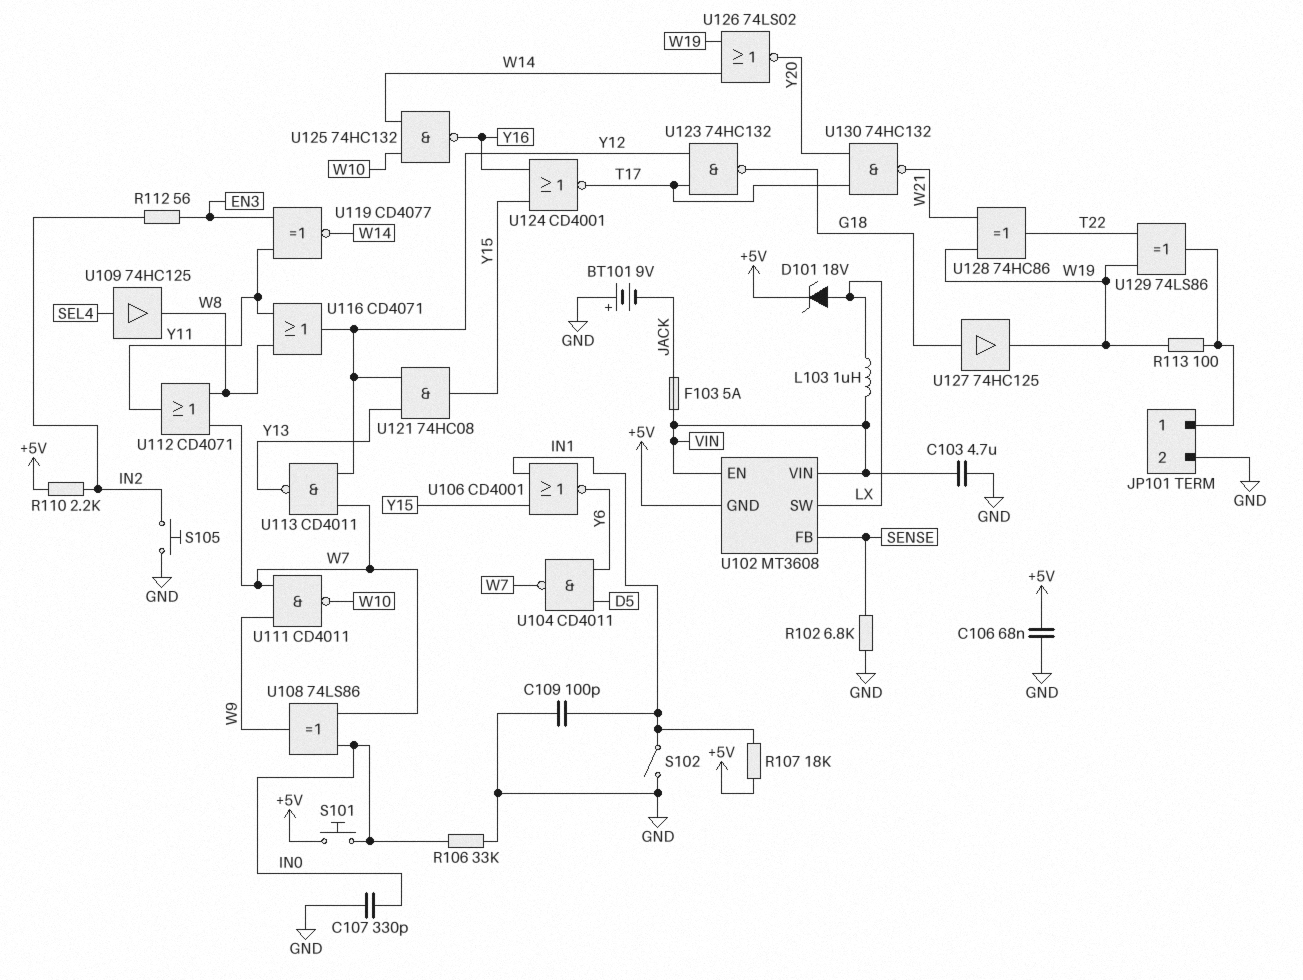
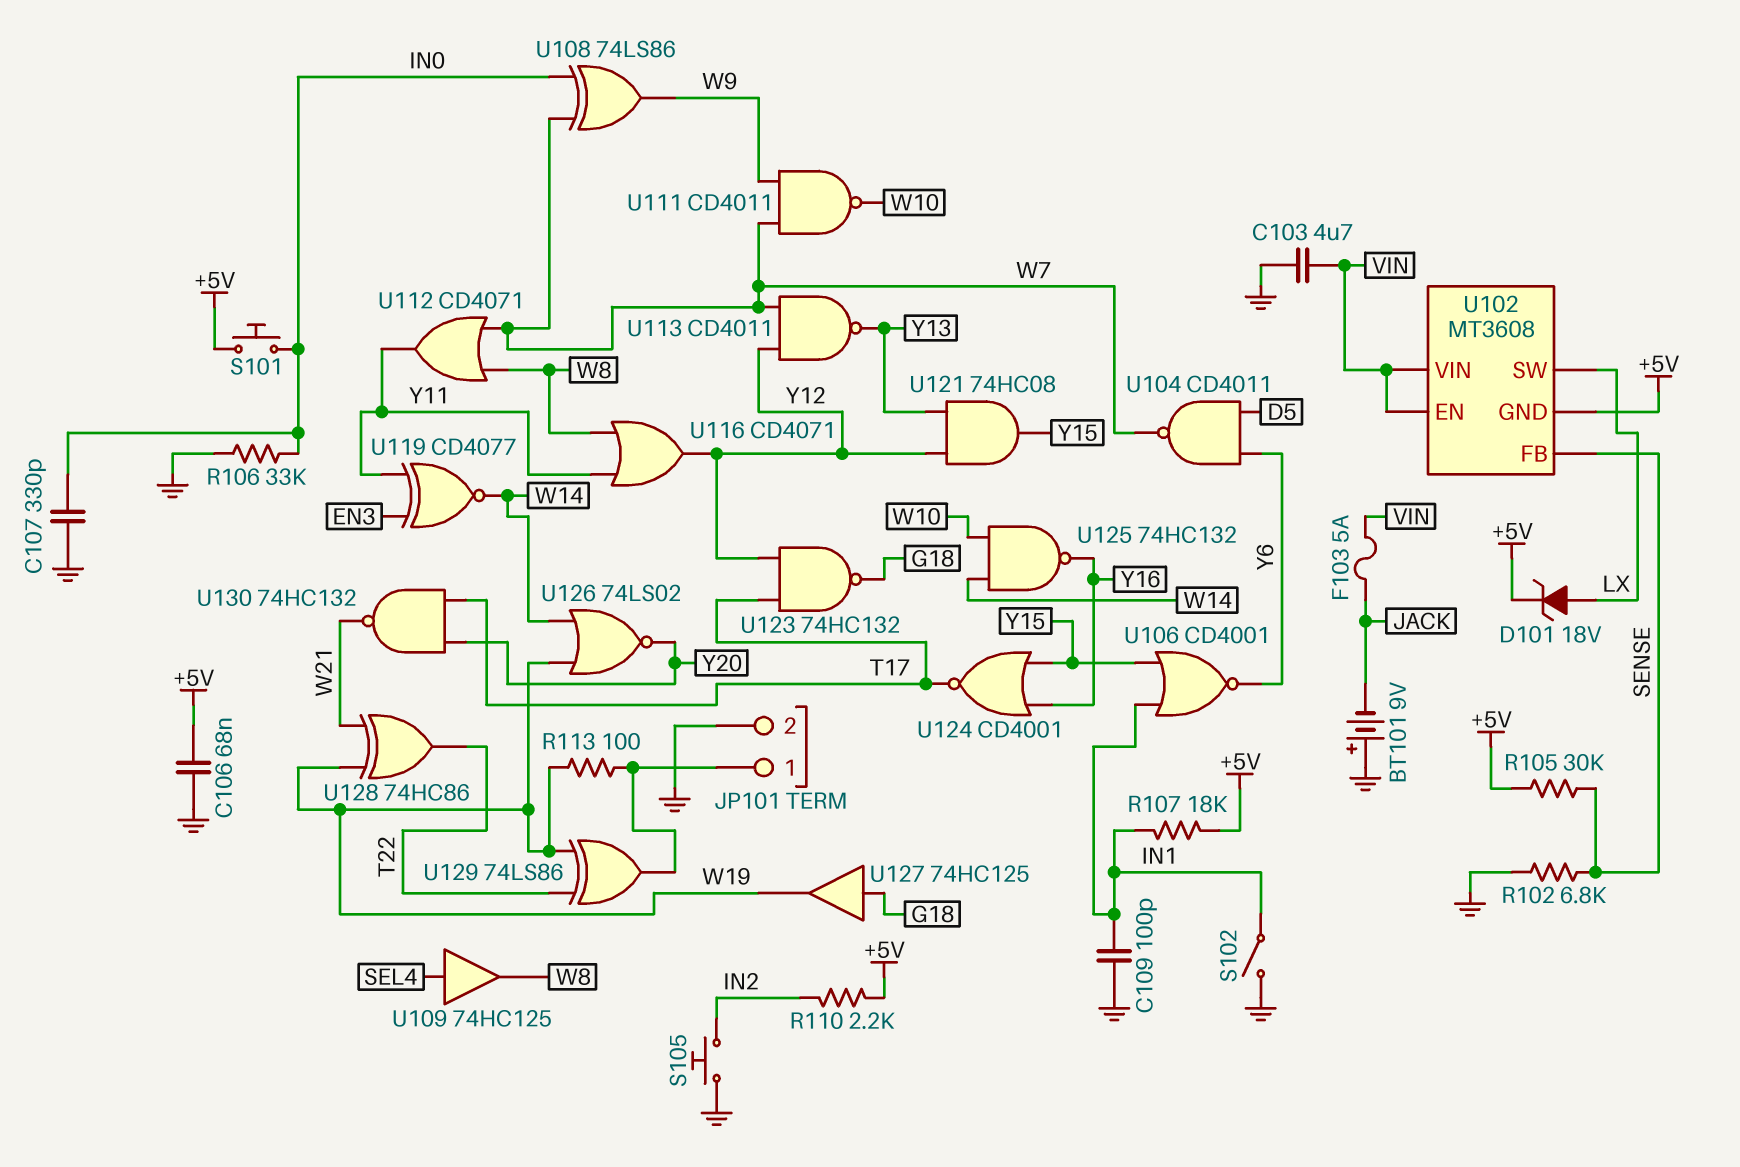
L103: 1uH (LX, VIN) -> none
R105: none -> 30k (+5V, SENSE)
R112: 56 (EN3, IN2) -> none

